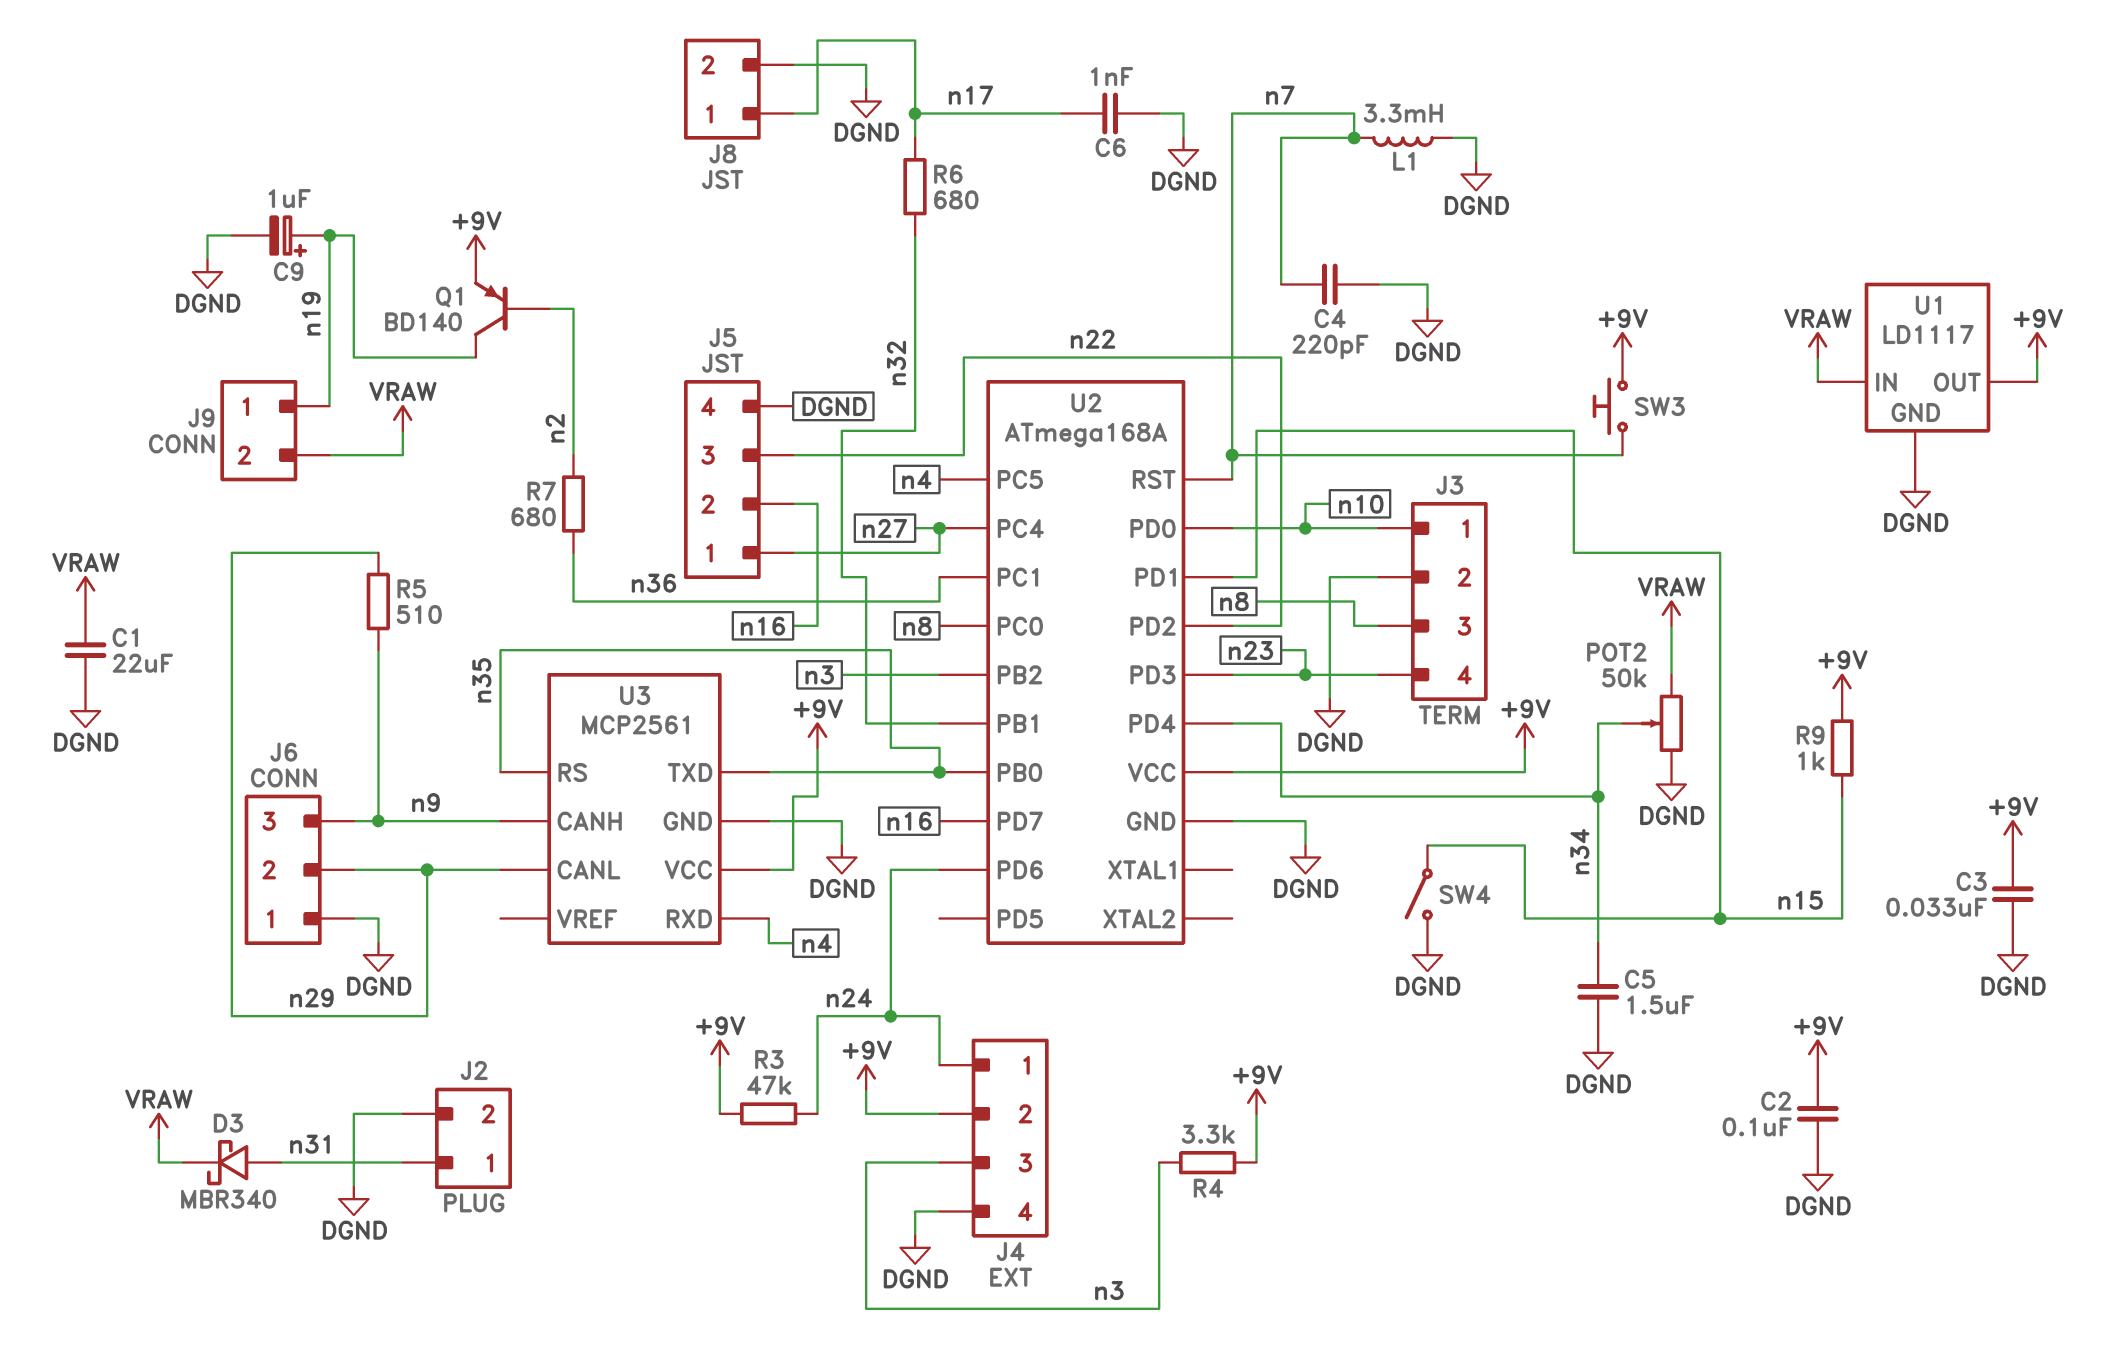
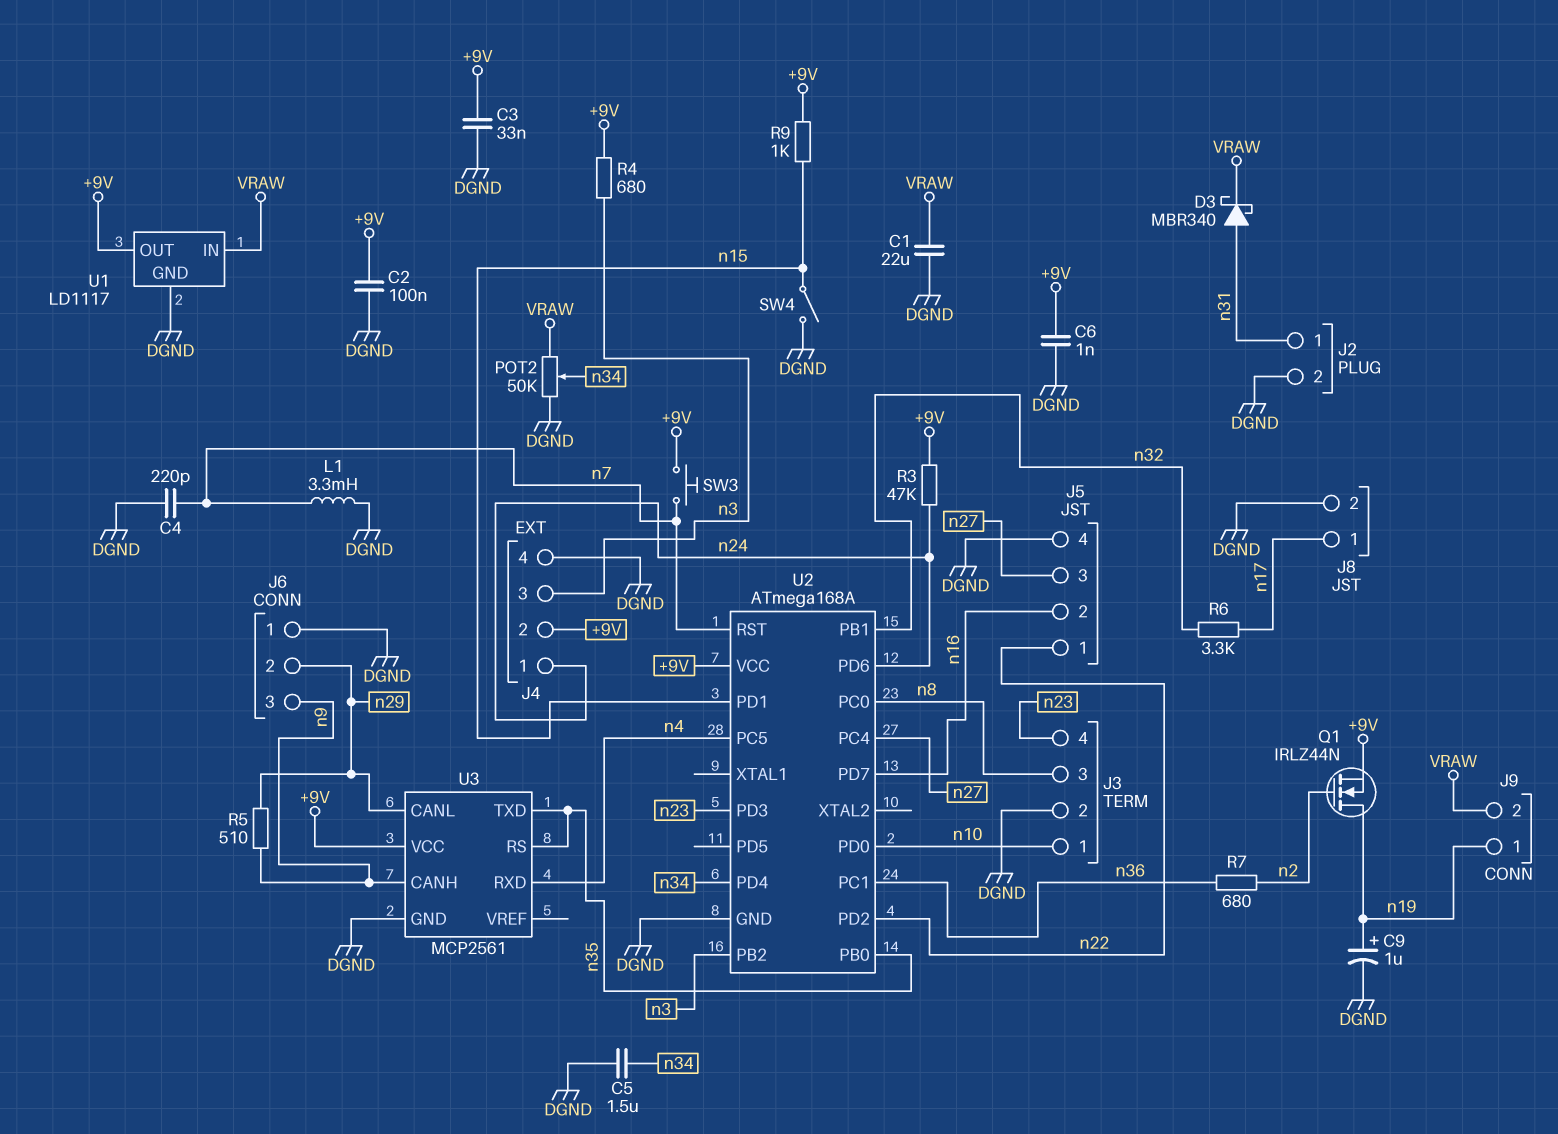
C6: 1nF (DGND, n17) -> 1nF (+9V, DGND)
J5 pin 1: n27 -> n22
J5 pin 3: n22 -> n27
Q1: PNP BD140 (B n2, C n19, E +9V) -> NMOS IRLZ44N (G n2, D n19, S +9V)
R4: 3.3k (+9V, n3) -> 680 (+9V, n3)
R6: 680 (n17, n32) -> 3.3k (n17, n32)

